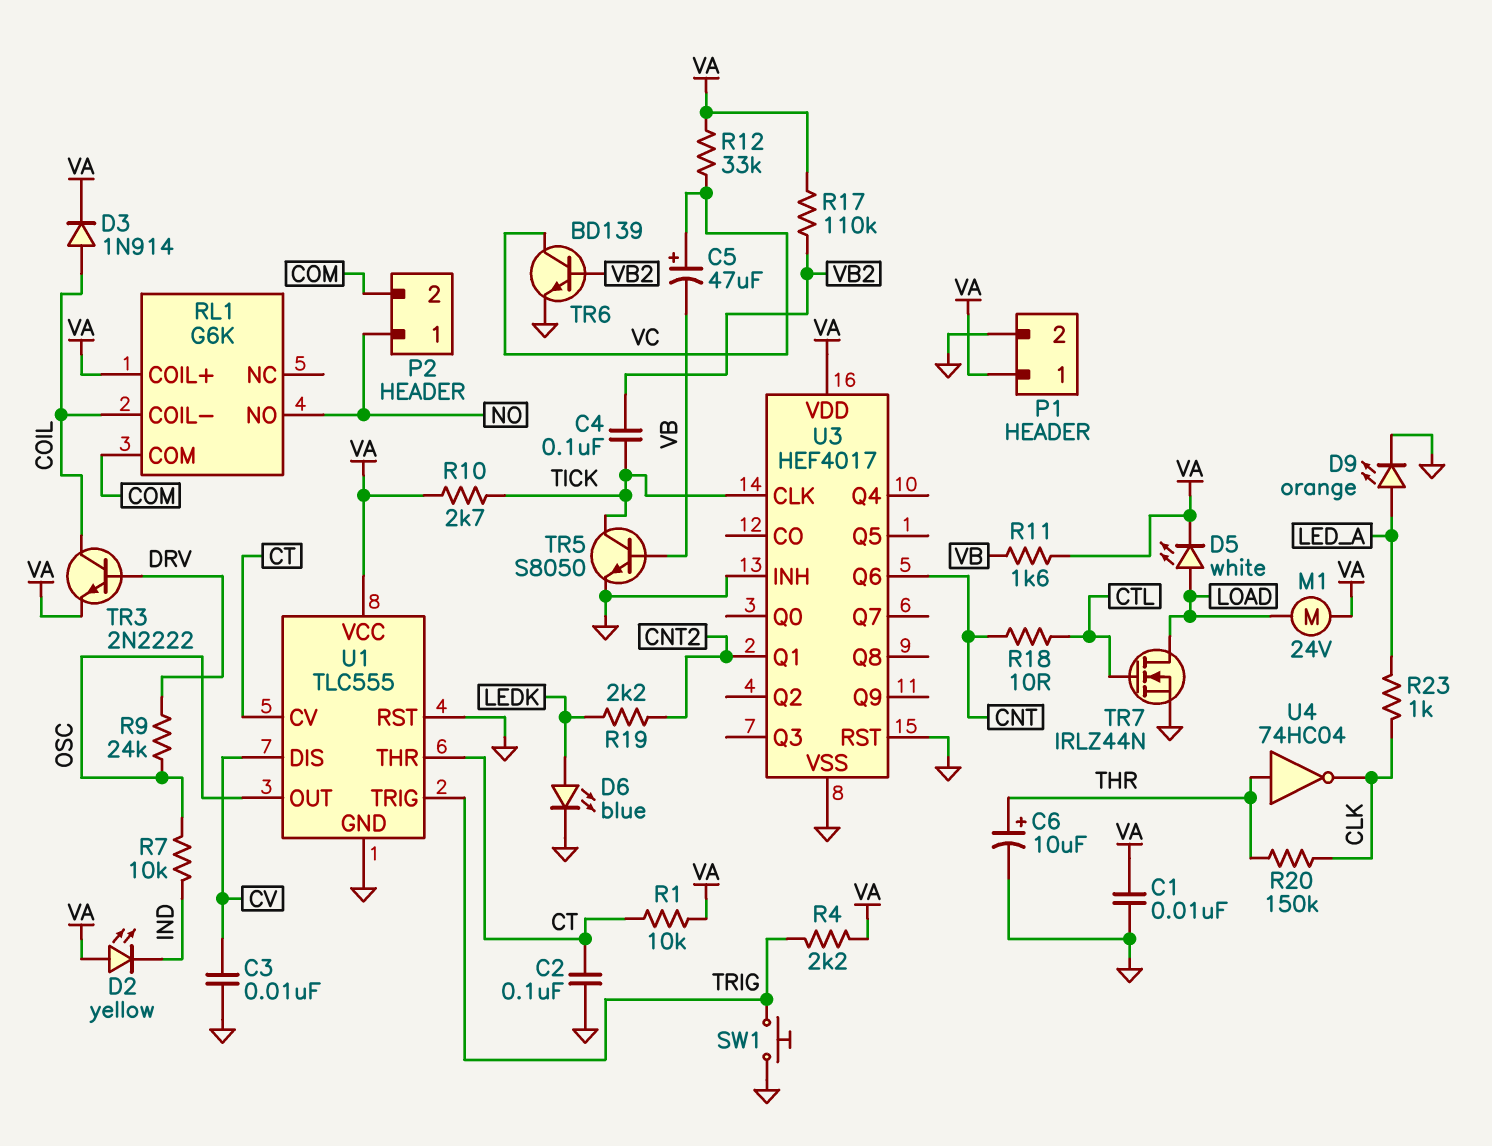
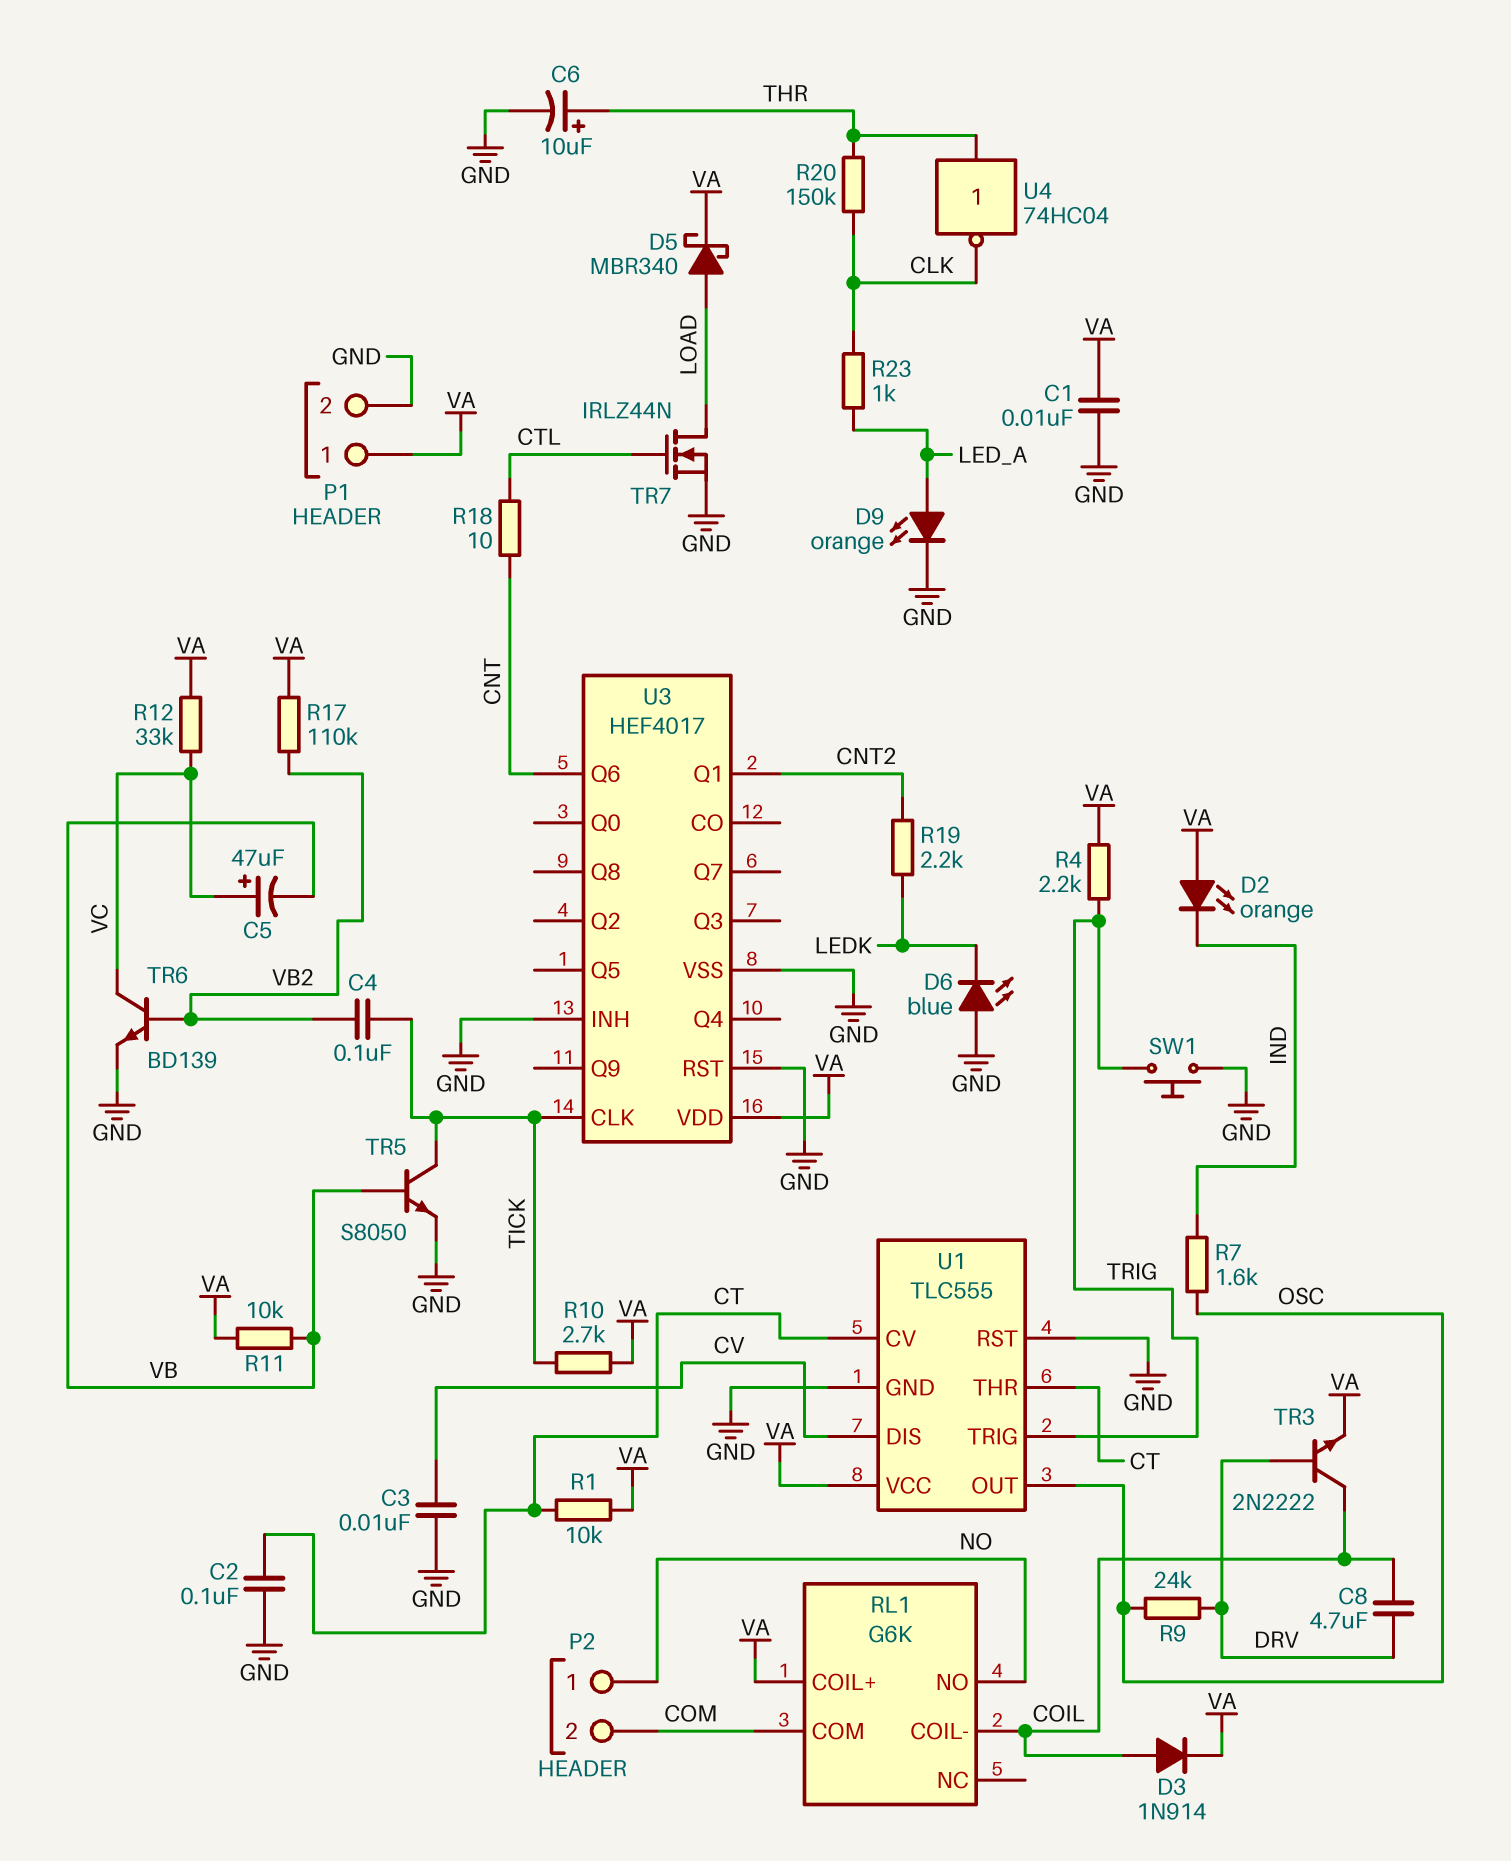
C8: none -> 4.7uF (COIL, DRV)
D2: LED yellow (A VA, K IND) -> LED orange (A VA, K IND)
D5: LED white (A LOAD, K VA) -> schottky MBR340 (A LOAD, K VA)
D6: LED blue (A LEDK, K GND) -> LED blue (A GND, K LEDK)
M1: motor 24V (LOAD, VA) -> none
R7: 10k (IND, OSC) -> 1.6k (IND, OSC)
R11: 1.6k (VA, VB) -> 10k (VA, VB)

